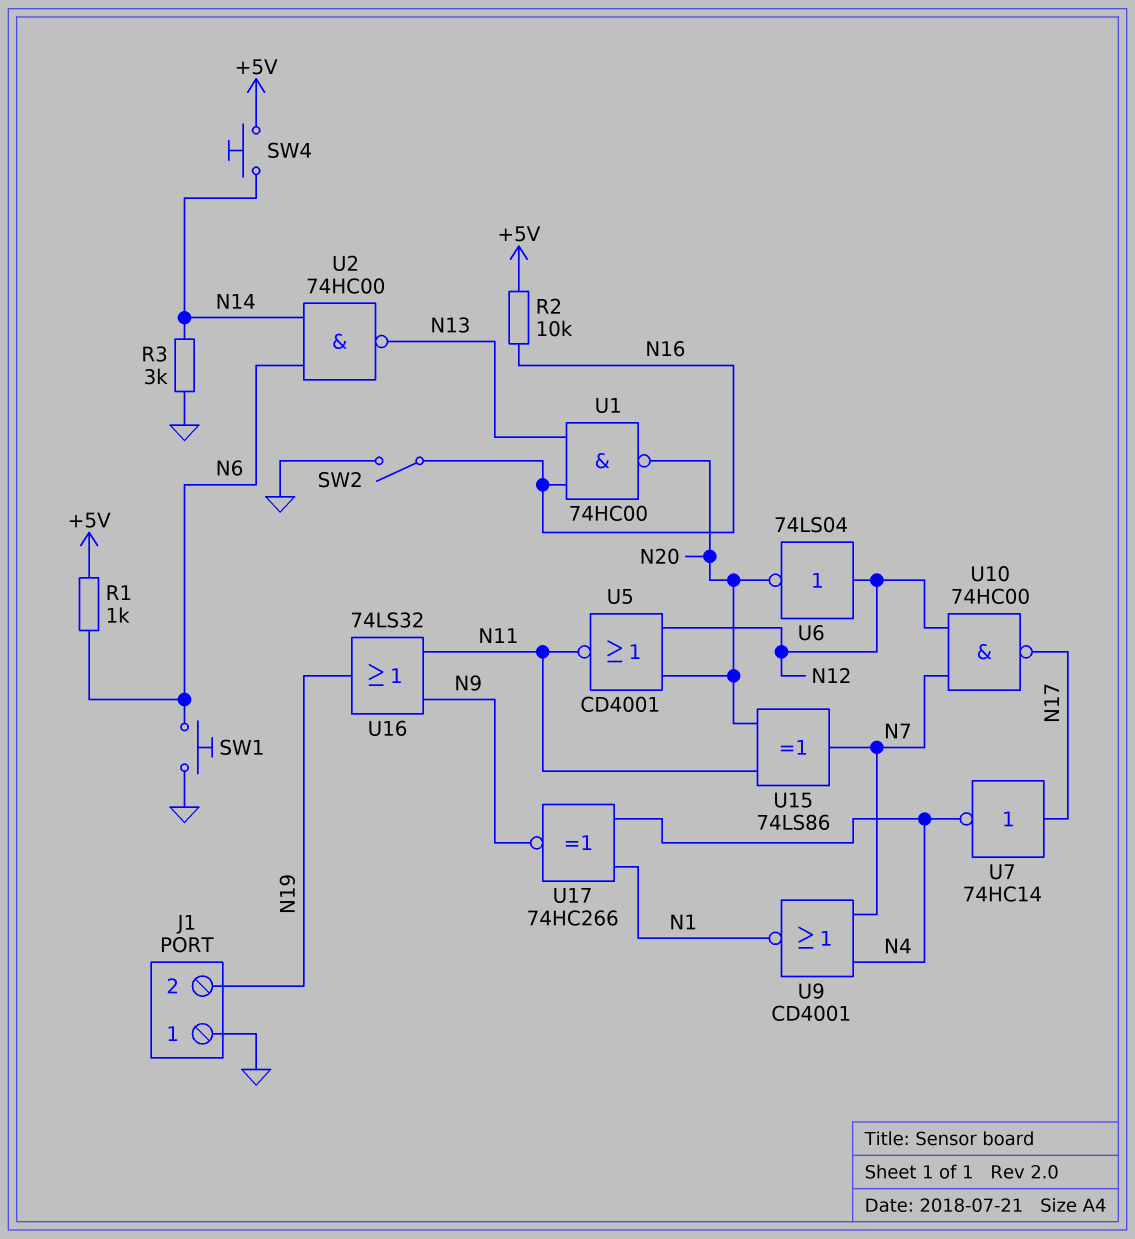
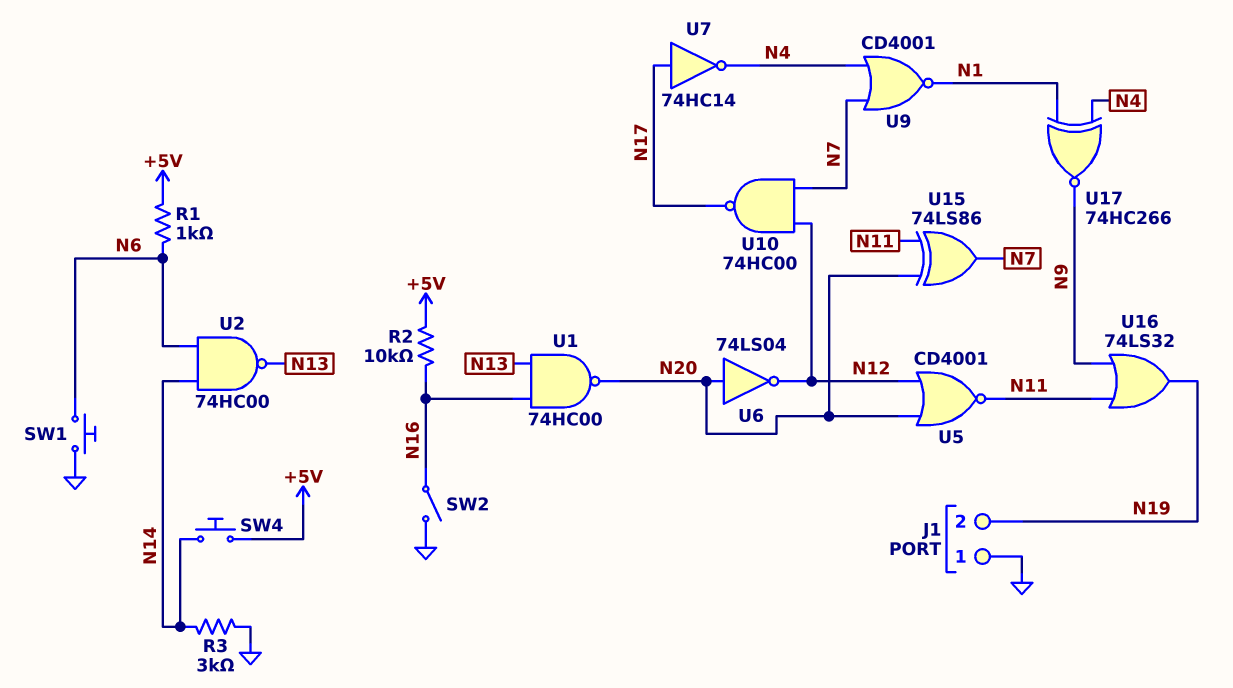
U6: NOT 74LS04 (in N12, out N20) -> NOT 74LS04 (in N20, out N12)

